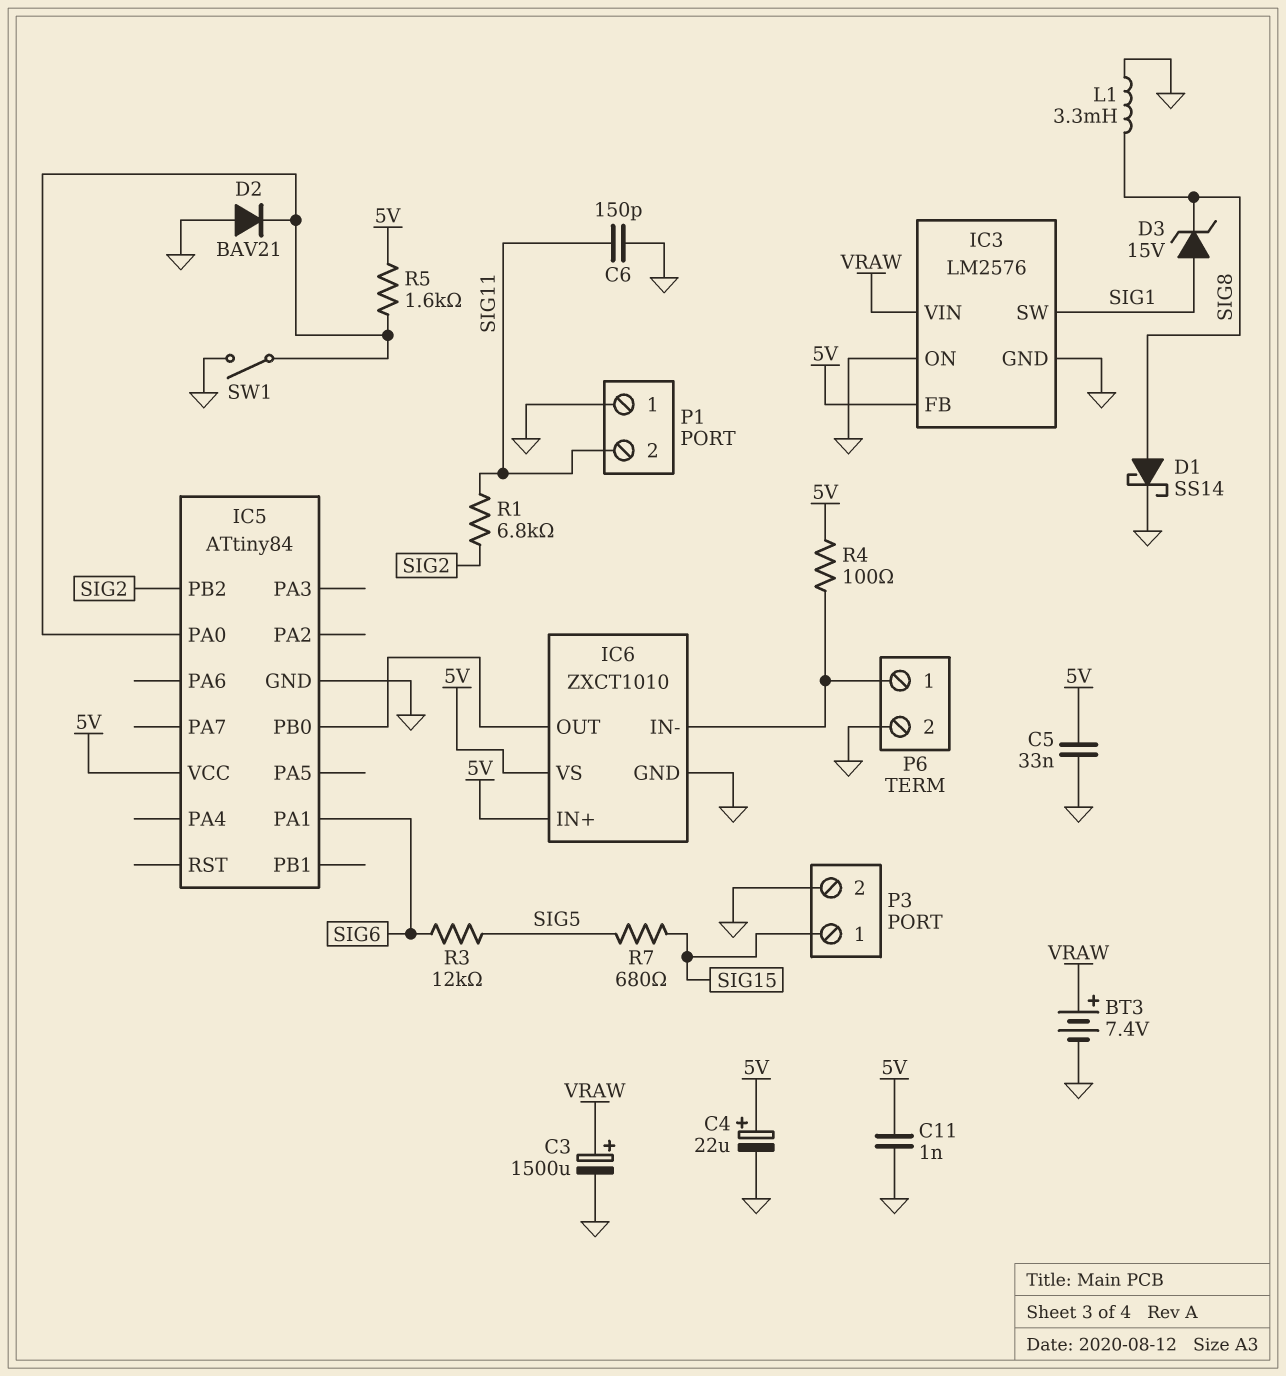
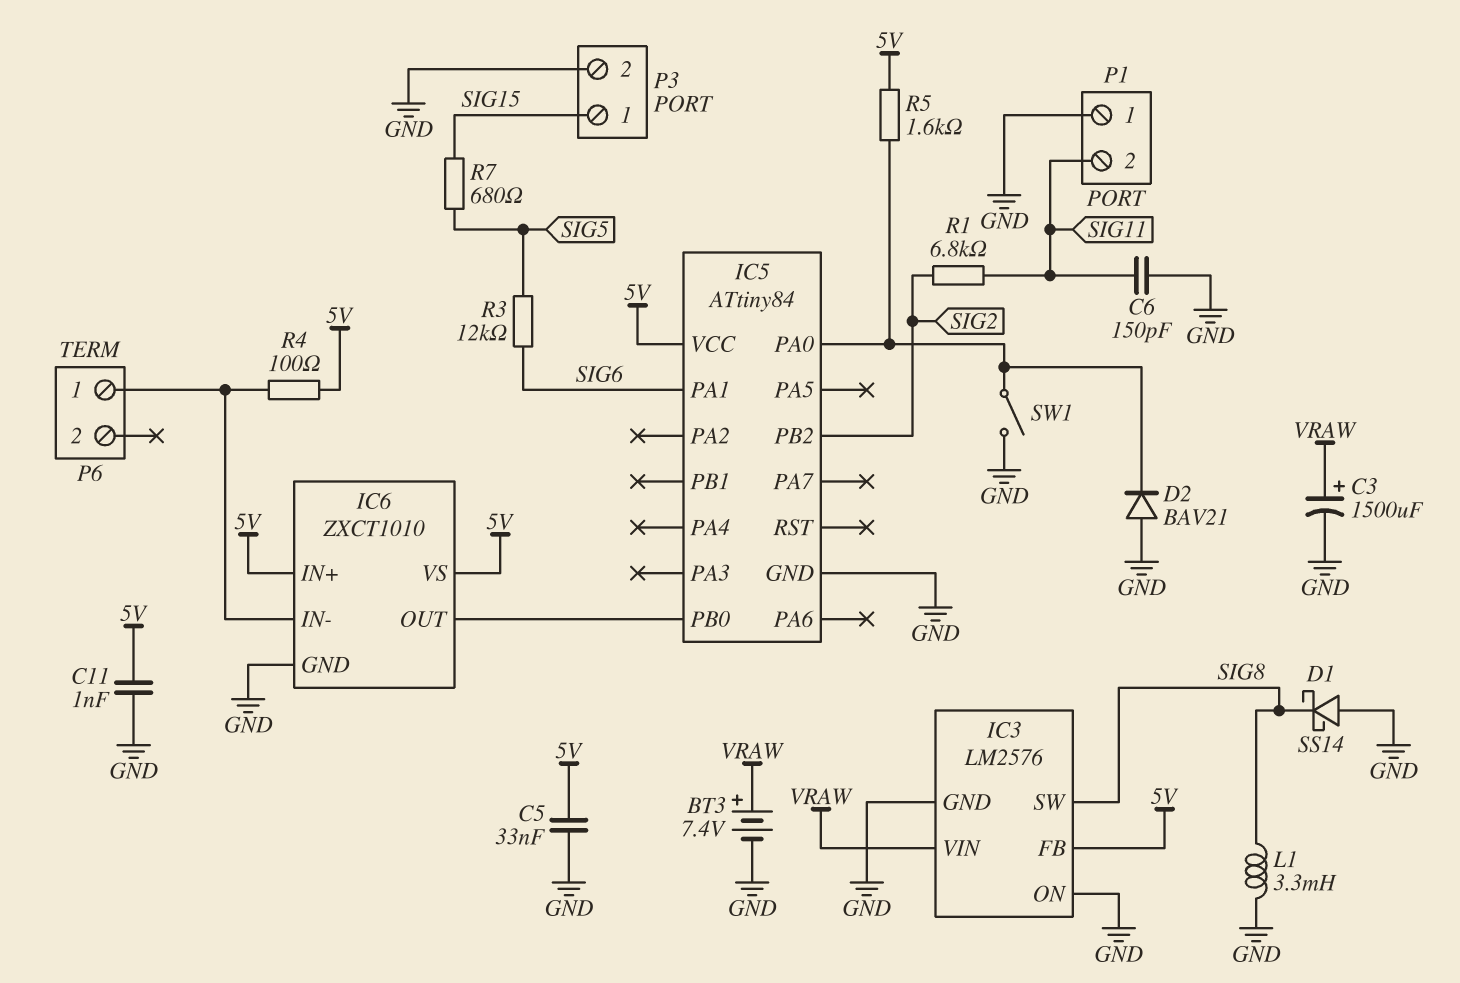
C4: 22uF (plus 5V, minus GND) -> none
D1: schottky SS14 (A SIG8, K GND) -> schottky SS14 (A GND, K SIG8)
D3: zener 15V (A SIG1, K SIG8) -> none
IC3 pin SW: SIG1 -> SIG8
P6 pin 2: GND -> none

